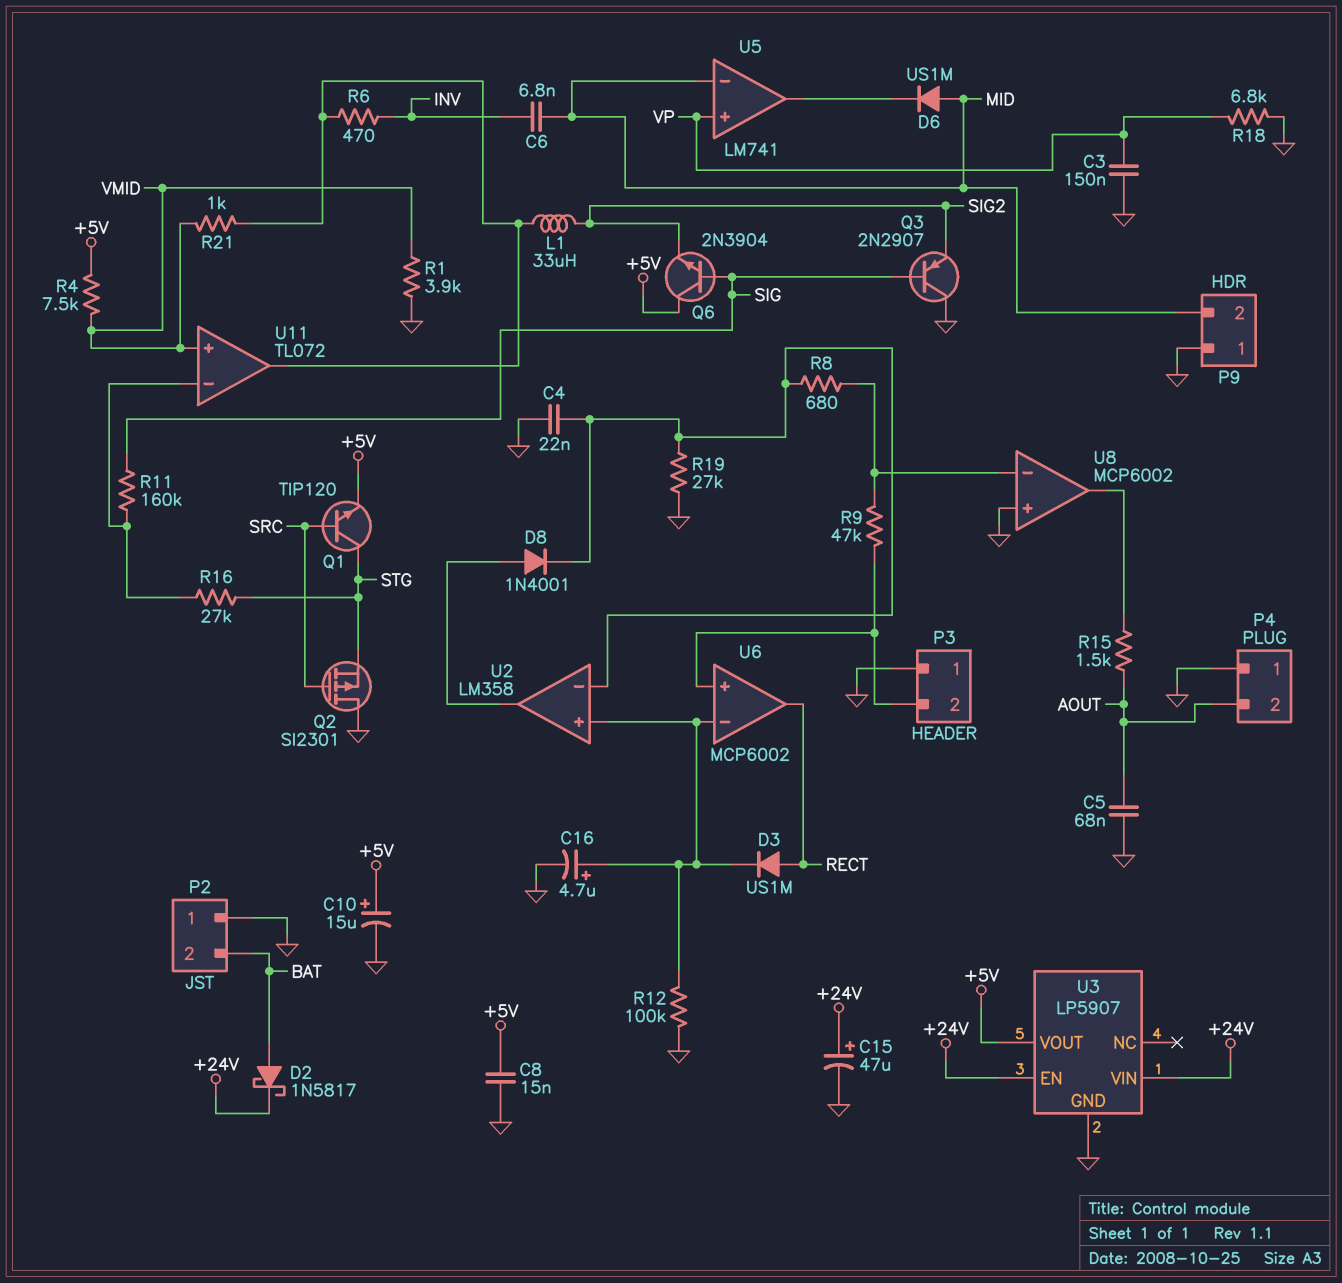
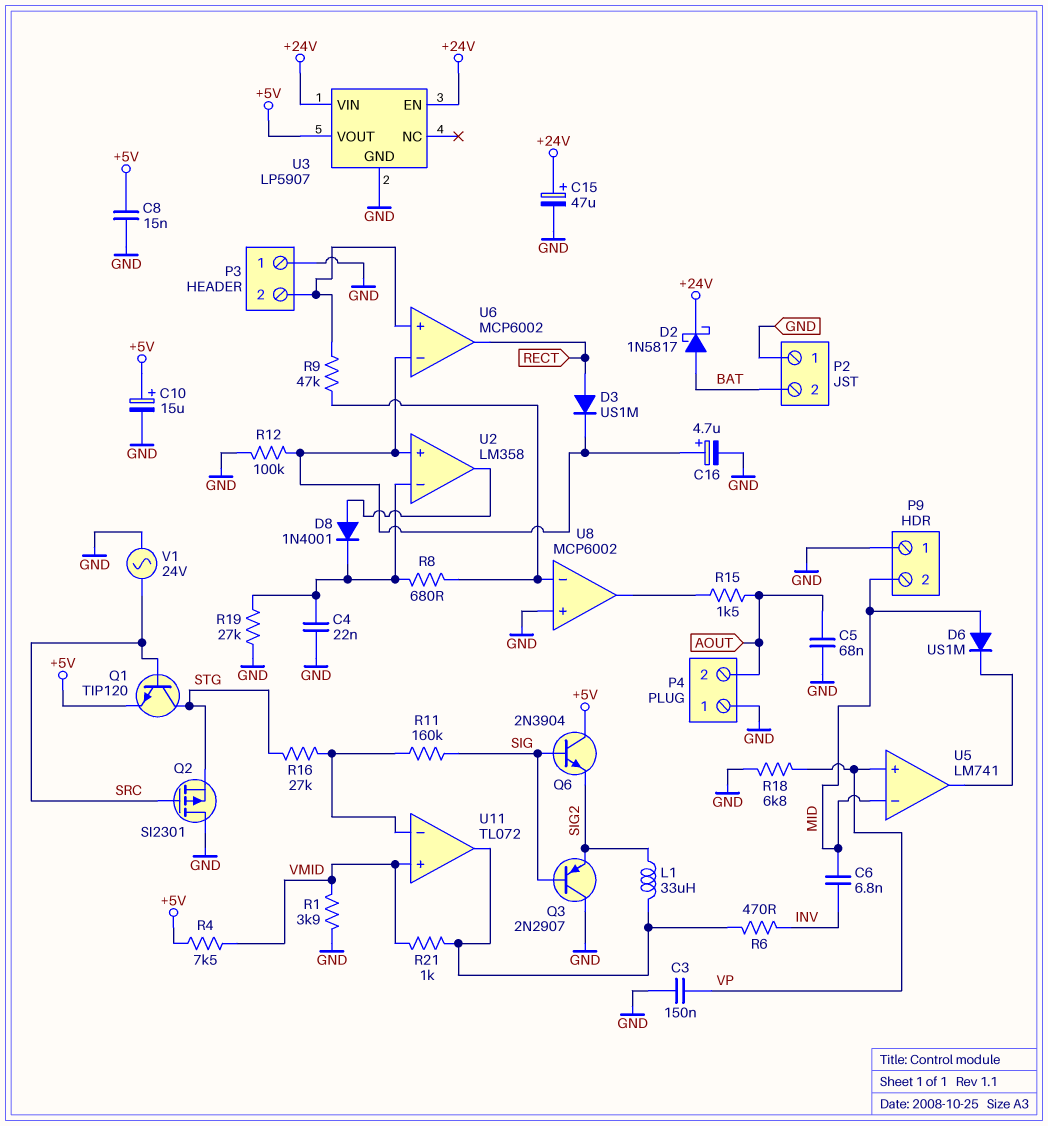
V1: none -> AC 24V (GND, SRC)

